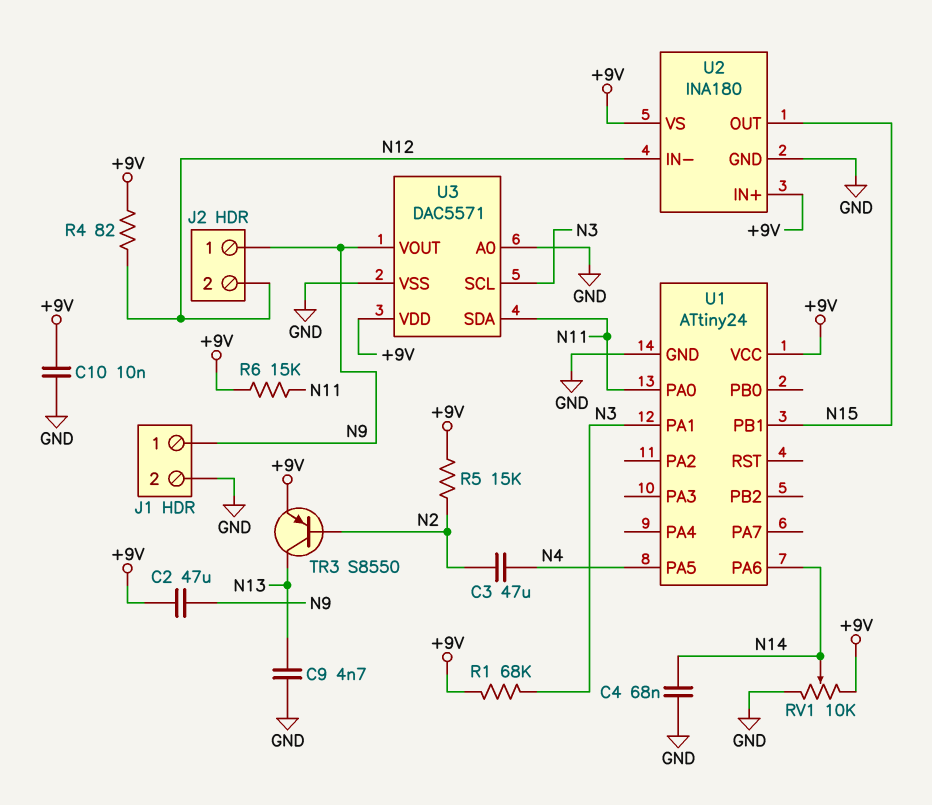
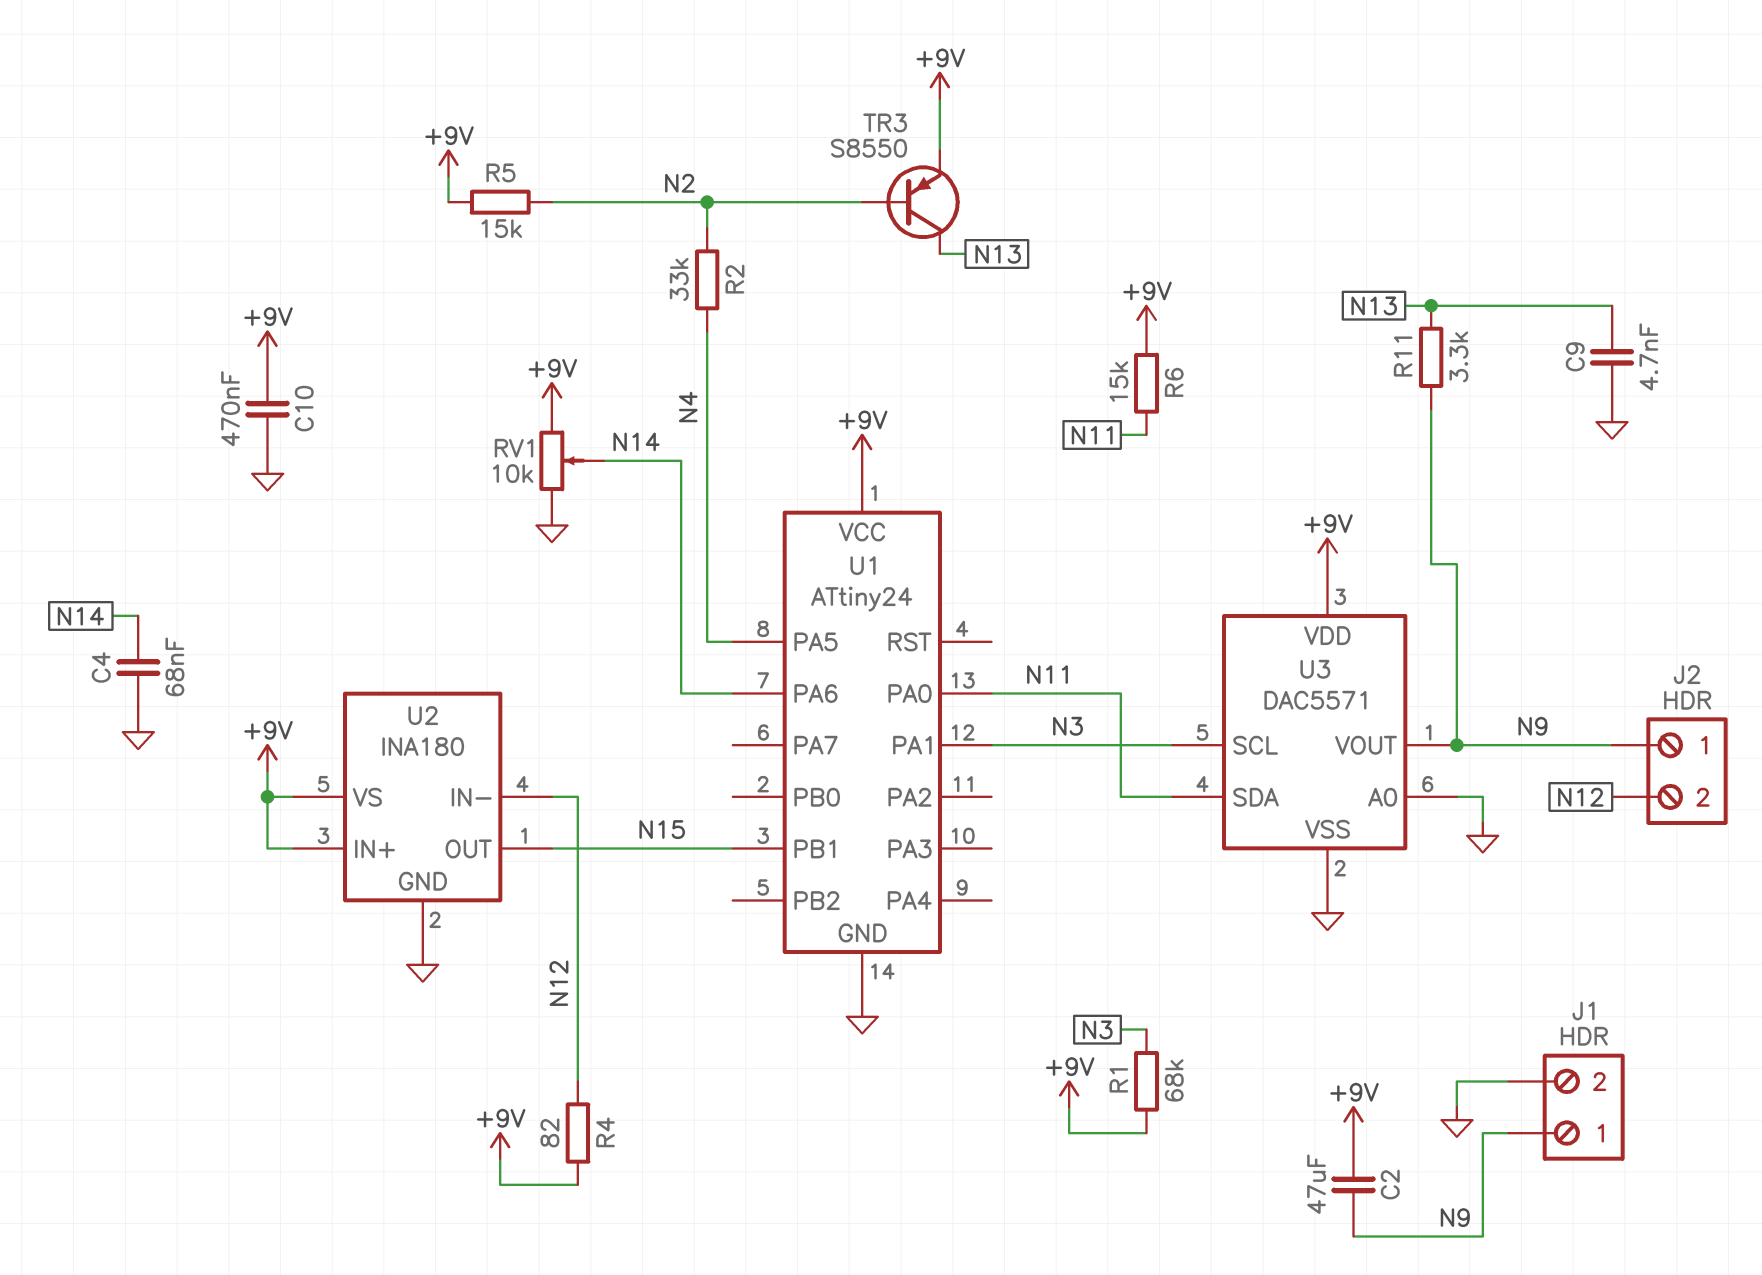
C3: 47uF (N2, N4) -> none
C10: 10nF (+9V, GND) -> 470nF (+9V, GND)
R2: none -> 33k (N2, N4)
R11: none -> 3.3k (N9, N13)

